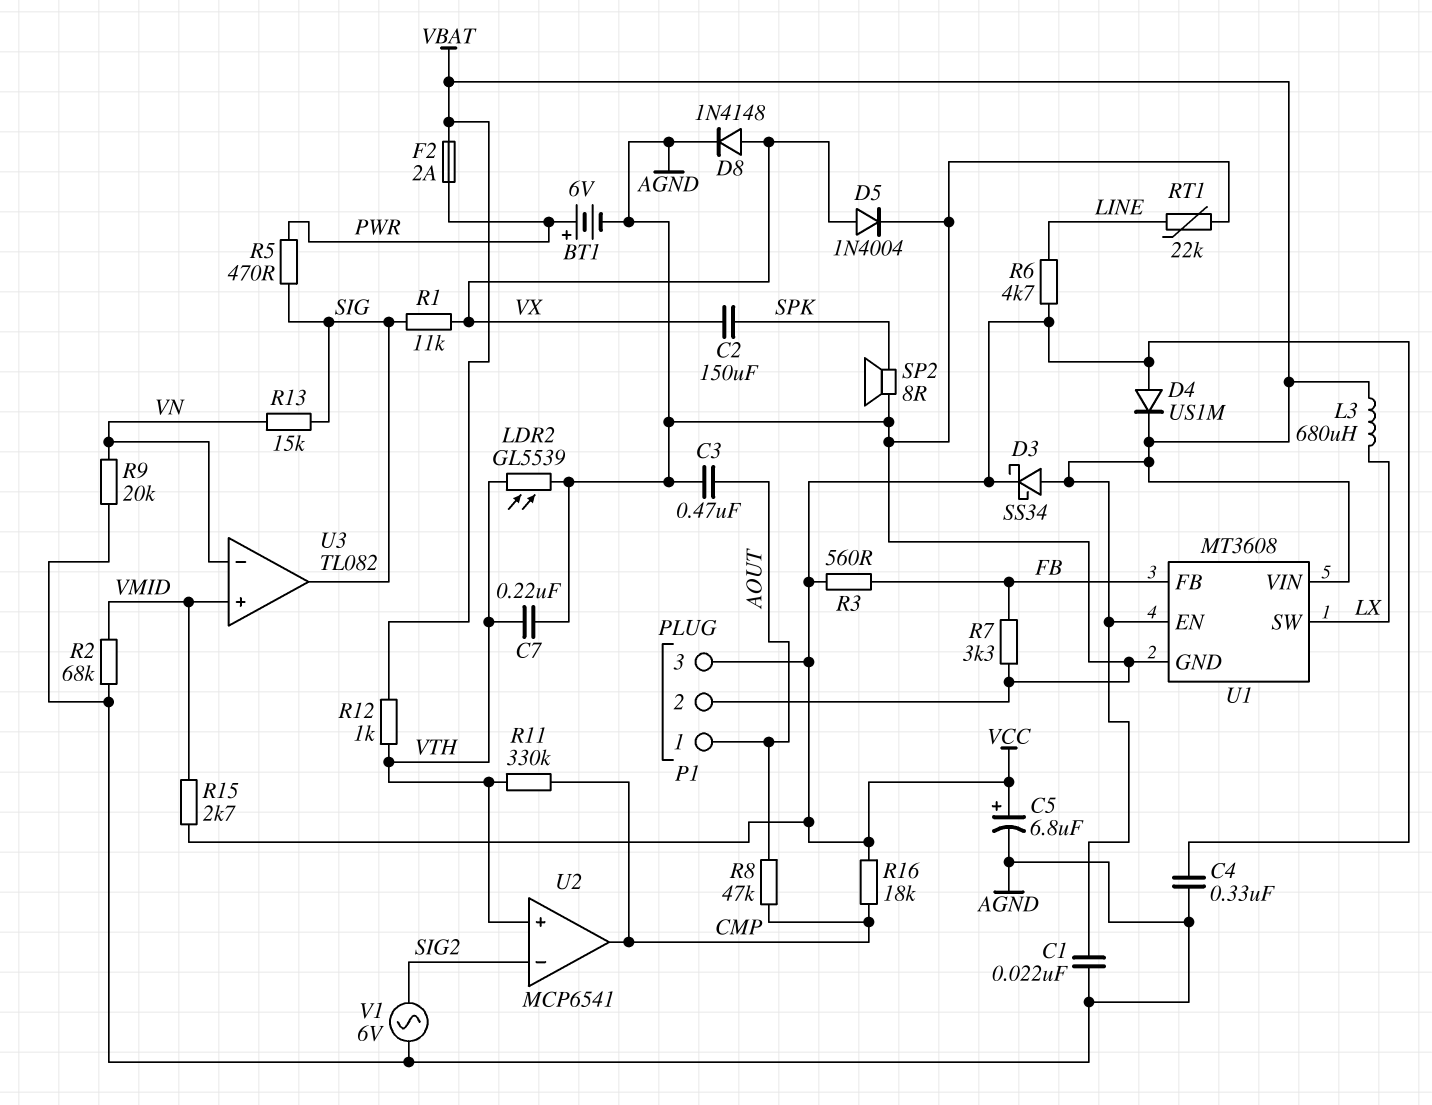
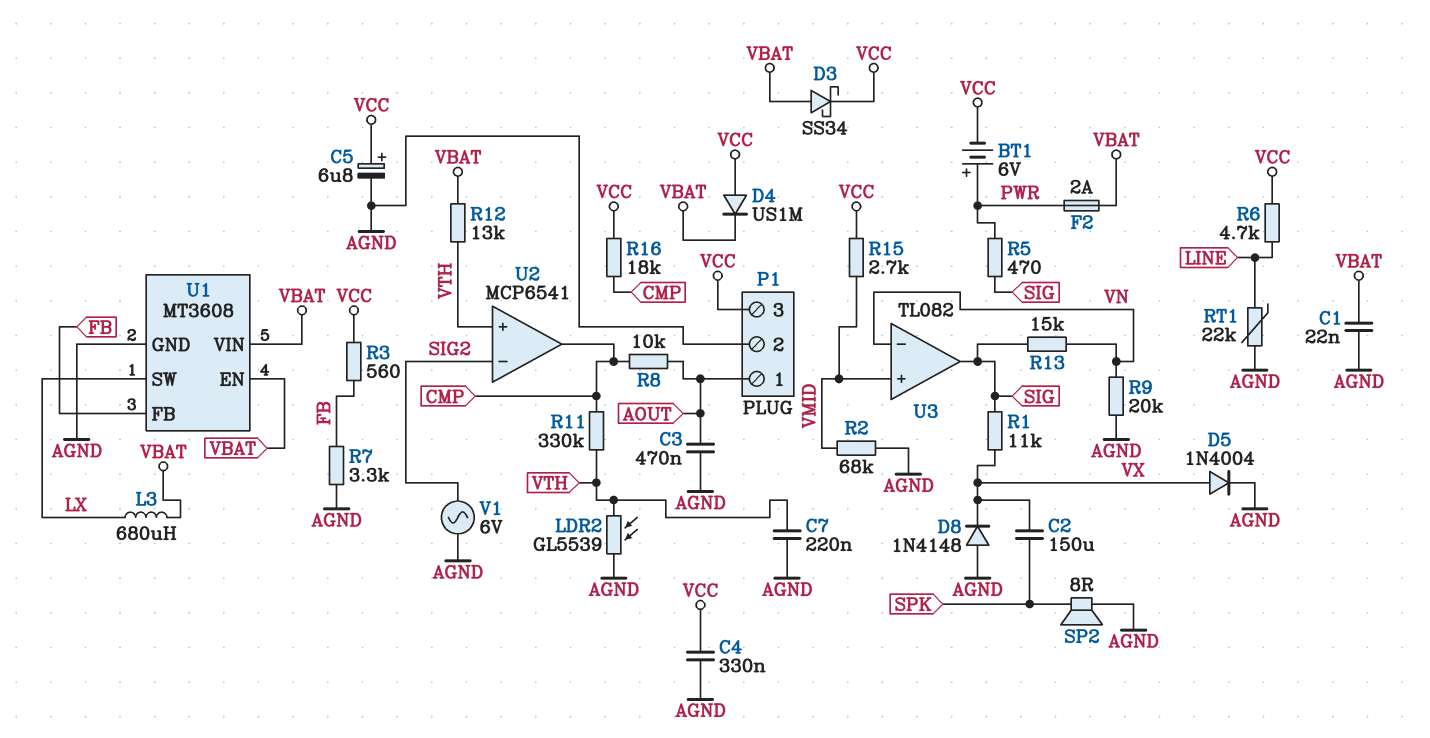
BT1: 6V (plus PWR, minus AGND) -> 6V (plus PWR, minus VCC)
D8: diode 1N4148 (A VX, K AGND) -> diode 1N4148 (A AGND, K VX)
R8: 47k (AOUT, CMP) -> 10k (AOUT, CMP)
R12: 1k (VBAT, VTH) -> 13k (VBAT, VTH)

